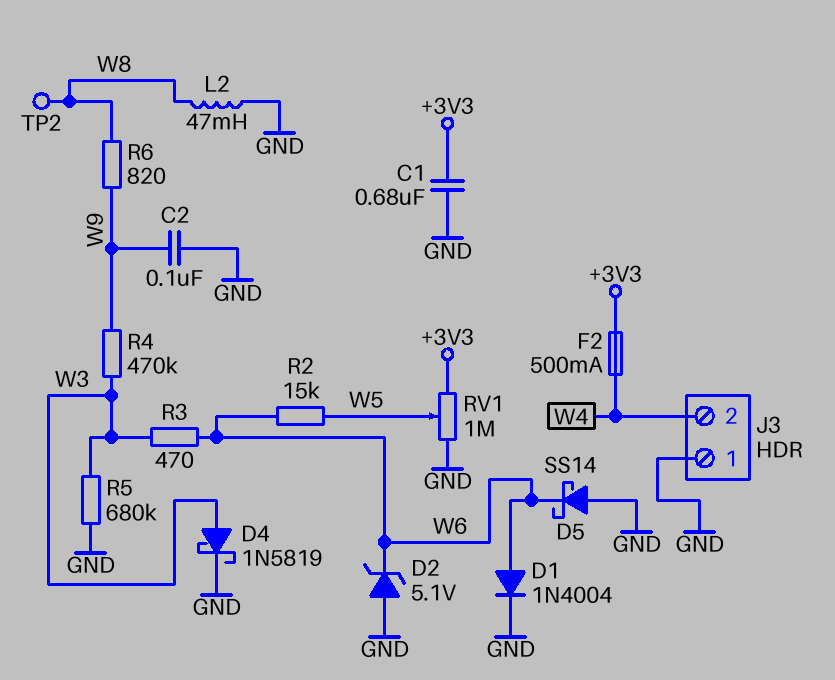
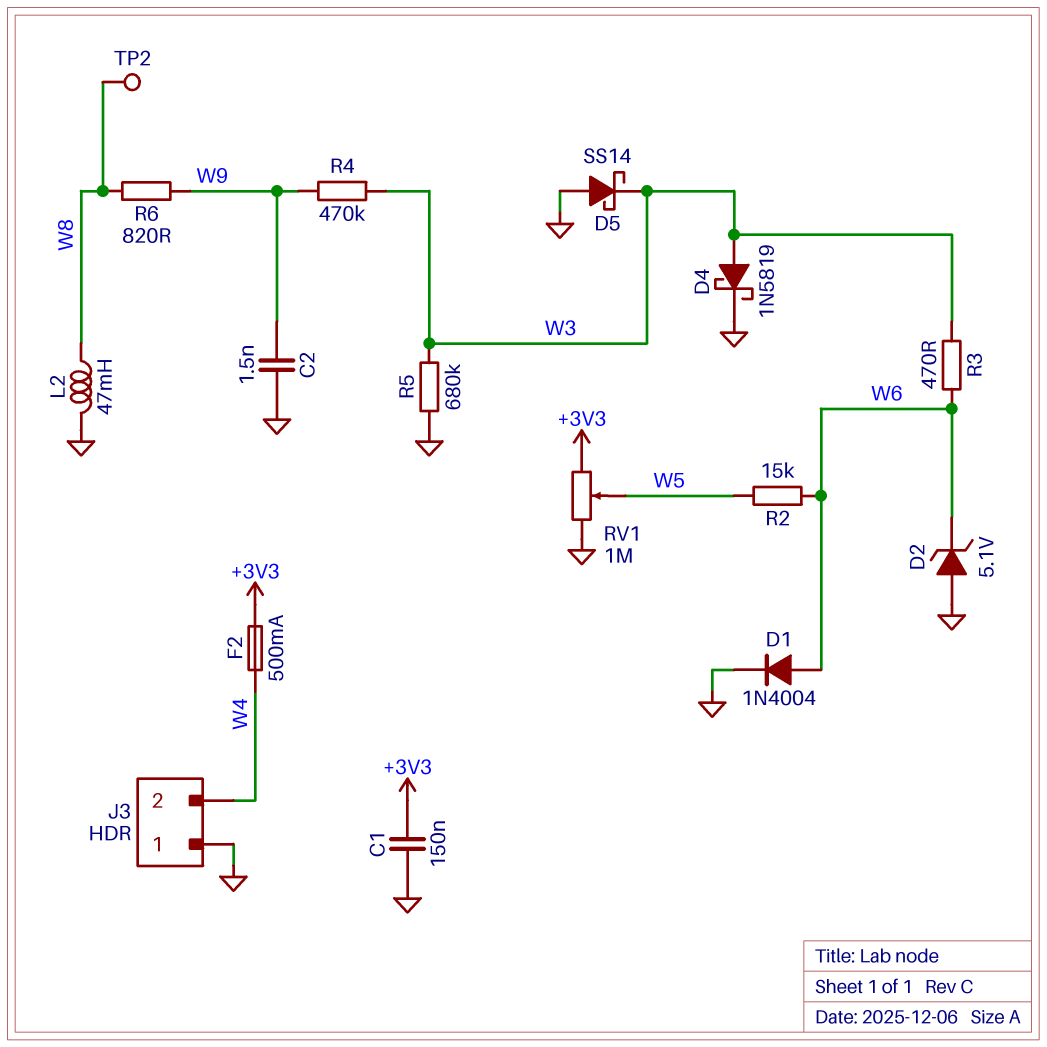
C1: 680nF (+3V3, GND) -> 150nF (+3V3, GND)
C2: 100nF (GND, W9) -> 1.5nF (GND, W9)
D5: schottky SS14 (A GND, K W6) -> schottky SS14 (A GND, K W3)

